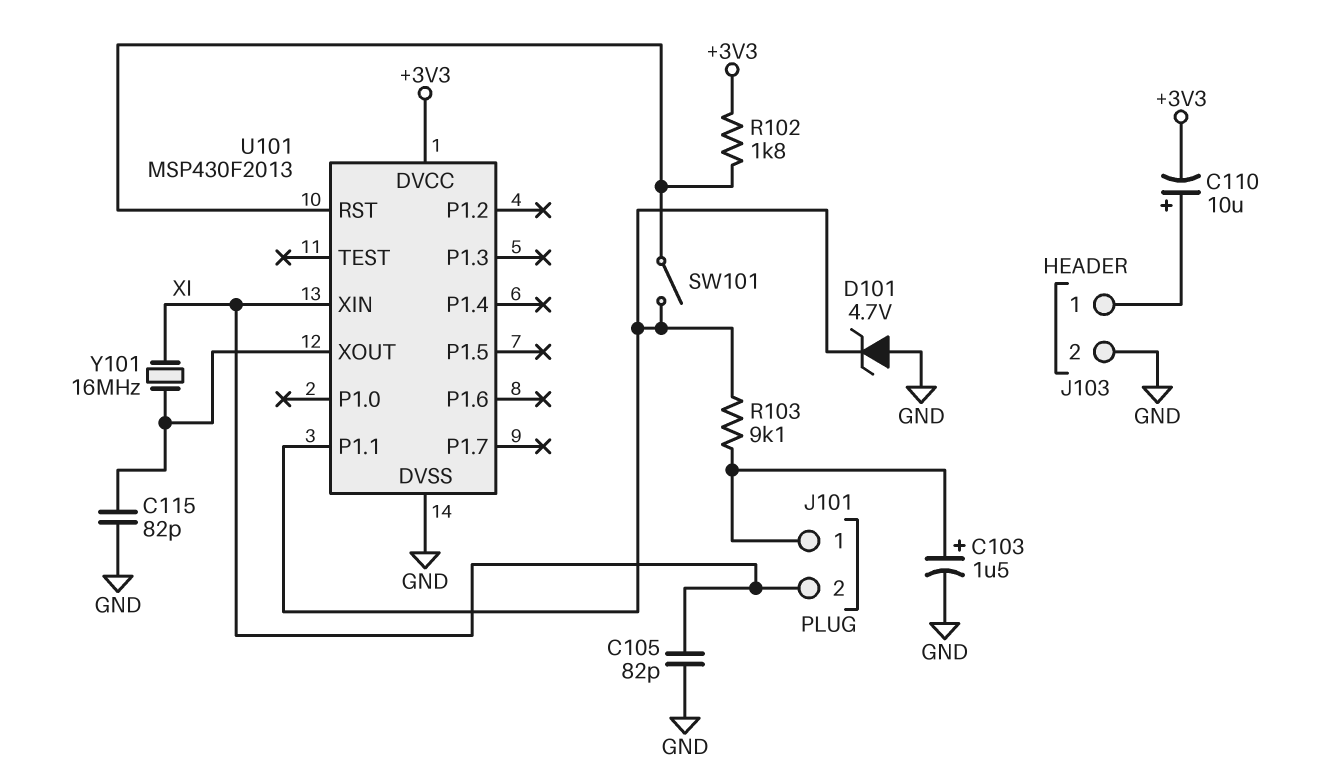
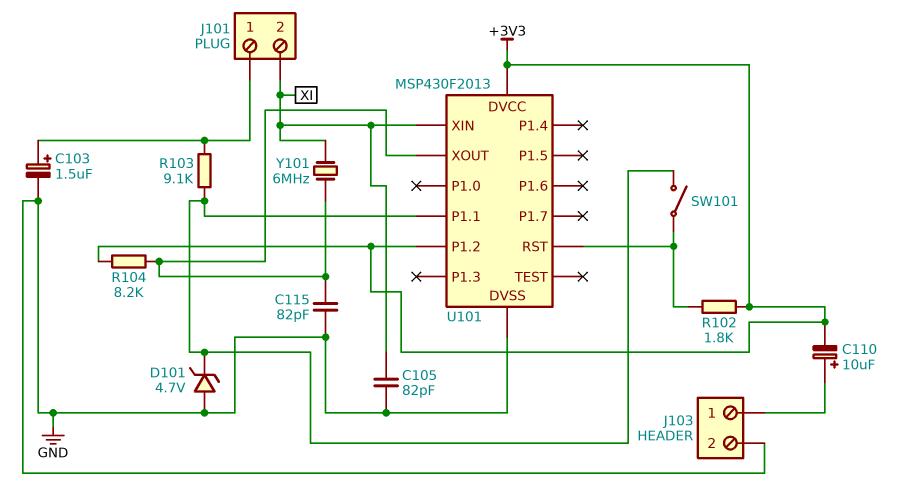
R104: none -> 8.2k (+3V3, U101/XOUT)
U101 pin P1.2: none -> +3V3
Y101: 16MHz (U101/XOUT, XI) -> 6MHz (U101/XOUT, XI)

